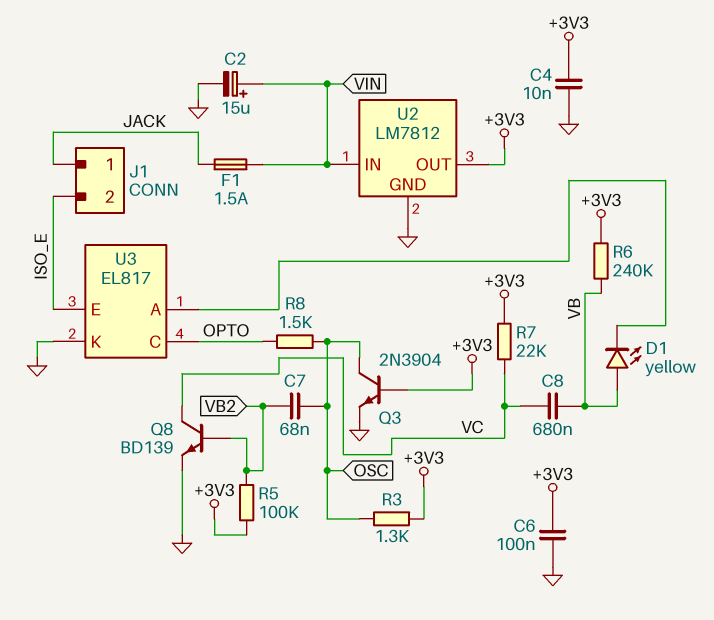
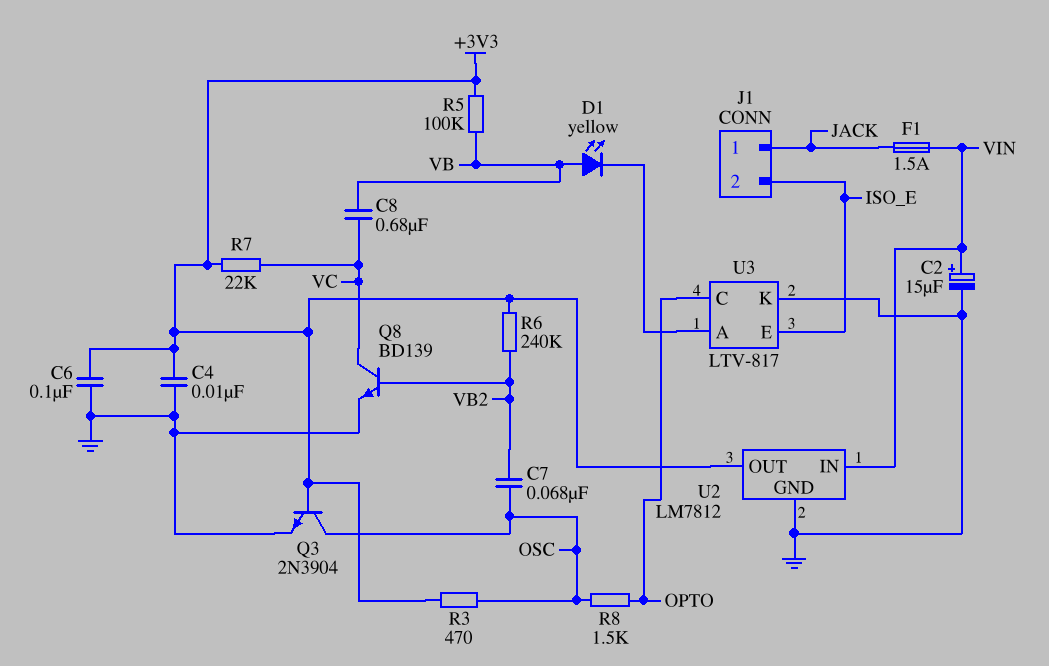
R3: 1.3k (+3V3, OSC) -> 470 (+3V3, OSC)
R5: 100k (+3V3, VB2) -> 100k (+3V3, VB)
R6: 240k (+3V3, VB) -> 240k (+3V3, VB2)
U3: EL817 -> LTV-817

